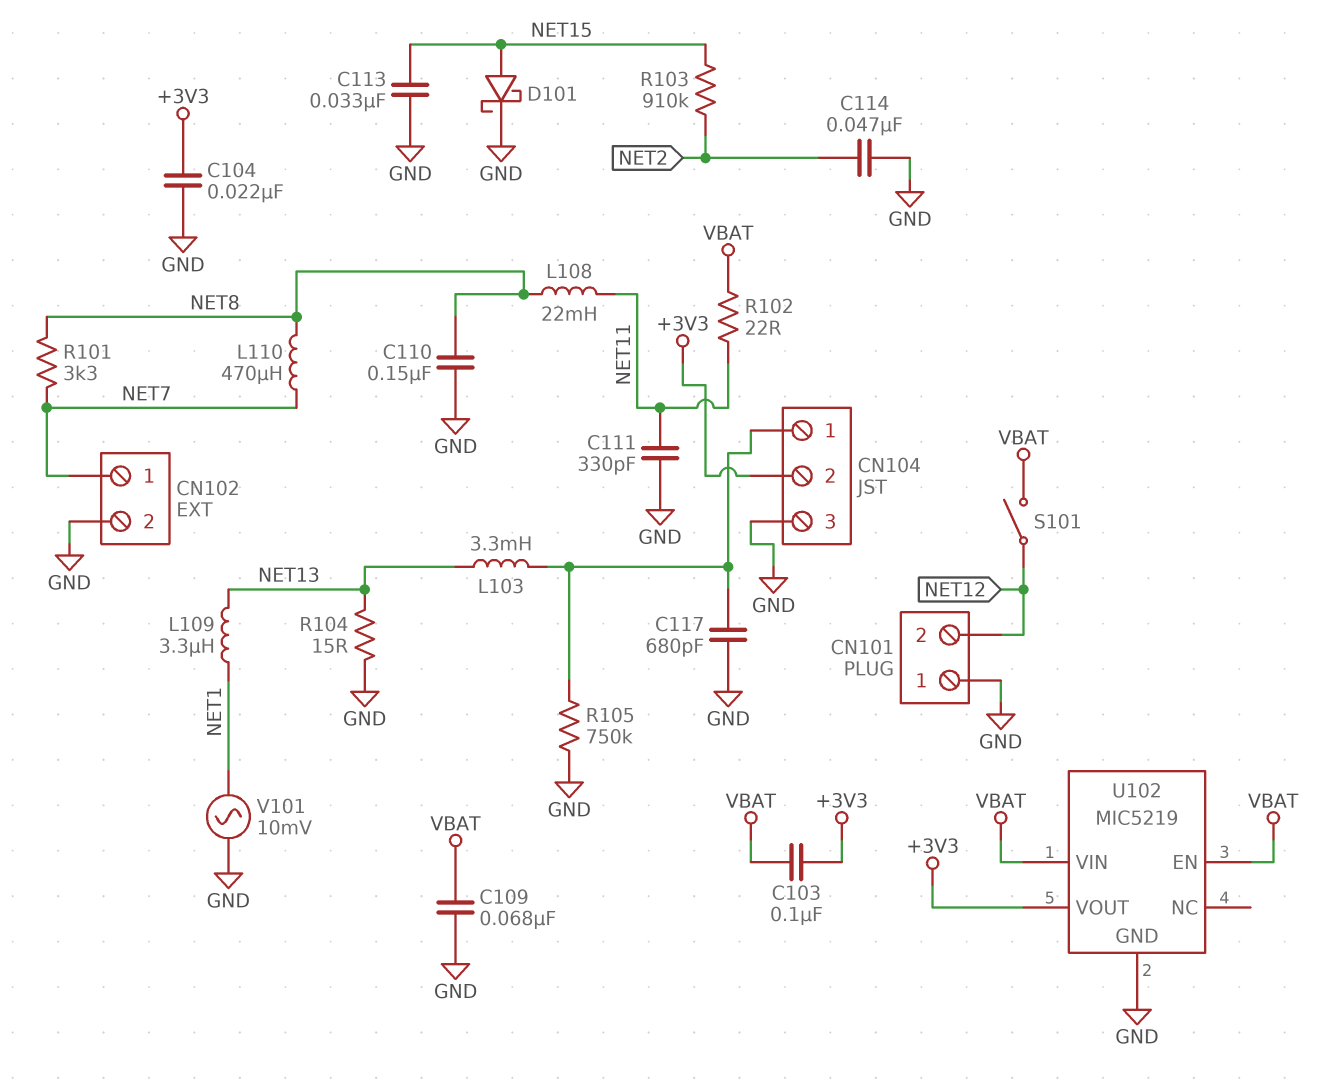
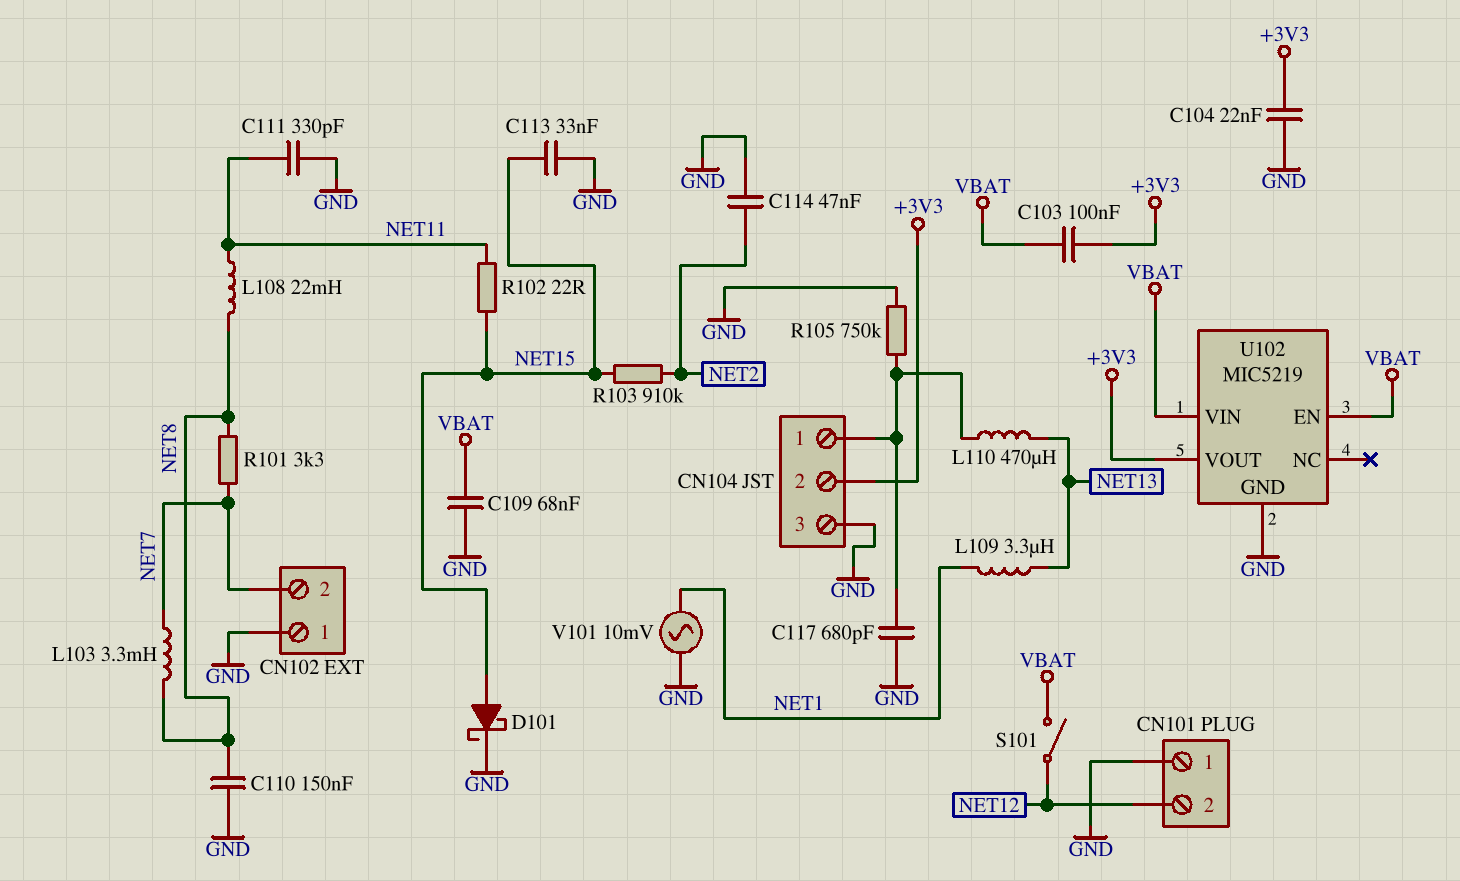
CN102 pin 1: NET7 -> GND
CN102 pin 2: GND -> NET7
L103: 3.3mH (CN104/1, NET13) -> 3.3mH (NET7, NET8)
L110: 470uH (NET7, NET8) -> 470uH (CN104/1, NET13)
R102: 22 (NET11, VBAT) -> 22 (NET11, NET15)
R104: 15 (GND, NET13) -> none

